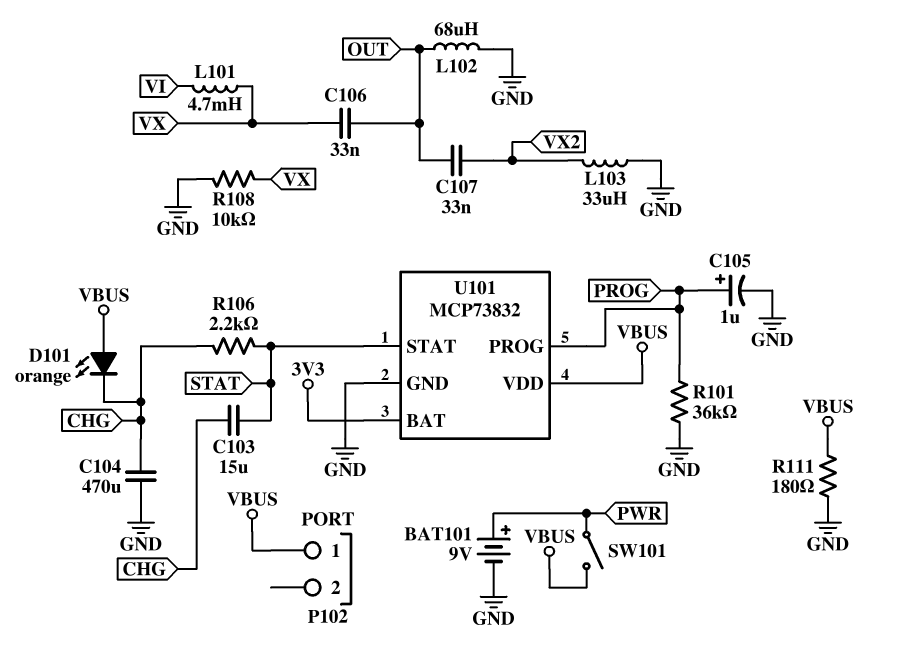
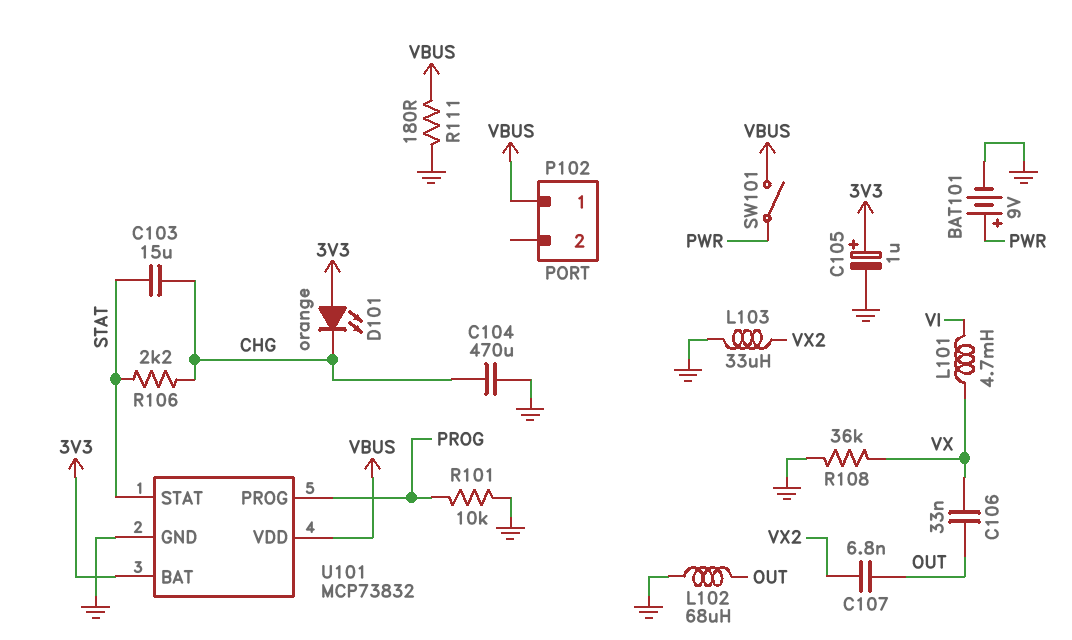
C105: 1uF (plus PROG, minus GND) -> 1uF (plus 3V3, minus GND)
C107: 33nF (OUT, VX2) -> 6.8nF (OUT, VX2)
D101: LED orange (A VBUS, K CHG) -> LED orange (A 3V3, K CHG)
R101: 36k (GND, PROG) -> 10k (GND, PROG)
R108: 10k (GND, VX) -> 36k (GND, VX)

